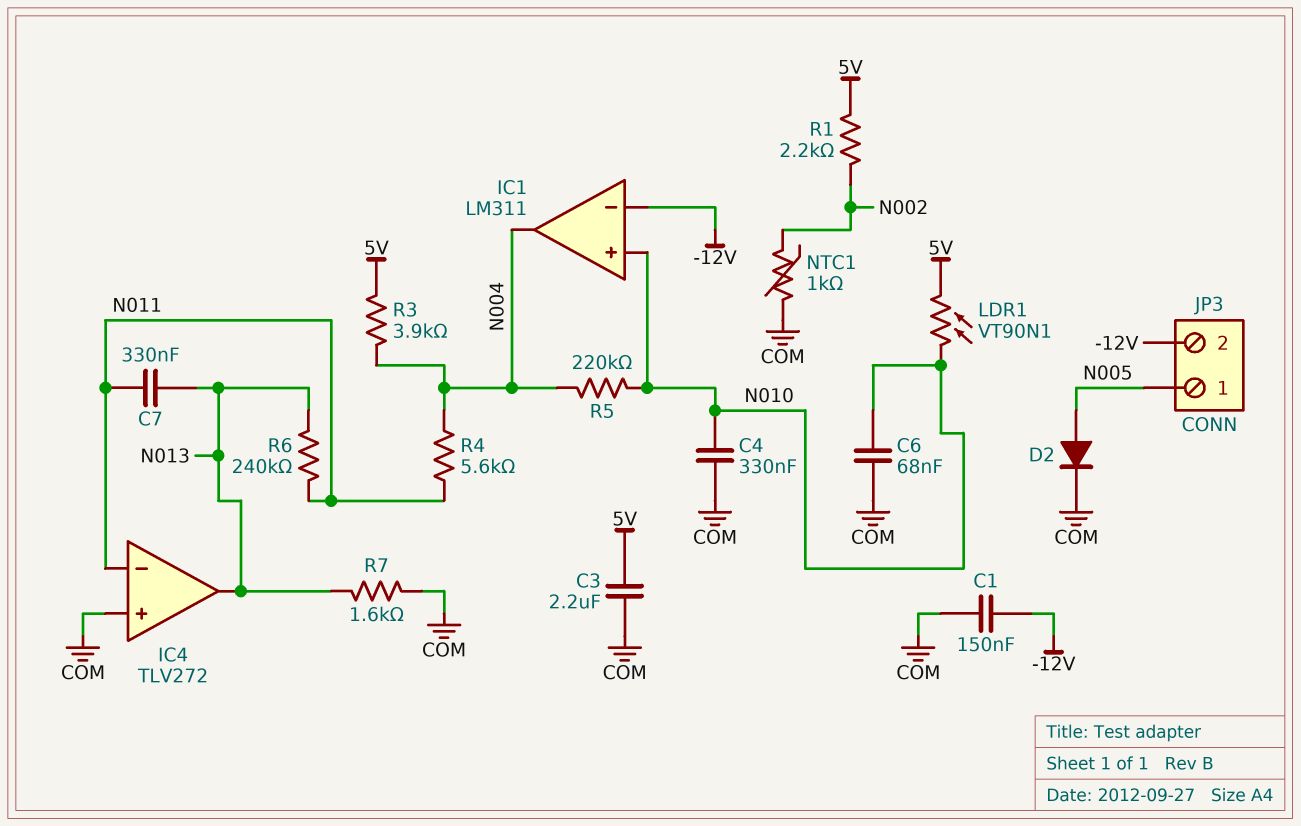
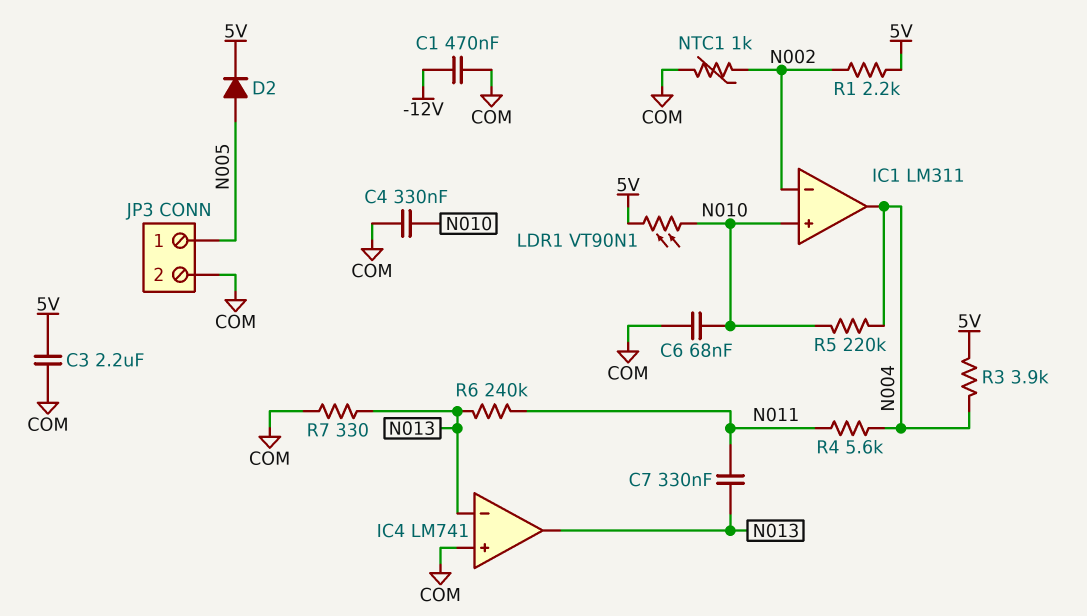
C1: 150nF (-12V, COM) -> 470nF (-12V, COM)
D2: diode (A N005, K COM) -> diode (A N005, K 5V)
IC1 pin in-: -12V -> N002
IC4: TLV272 -> LM741
IC4 pin in-: N011 -> N013
JP3 pin 2: -12V -> COM
R7: 1.6k (COM, N013) -> 330 (COM, N013)

